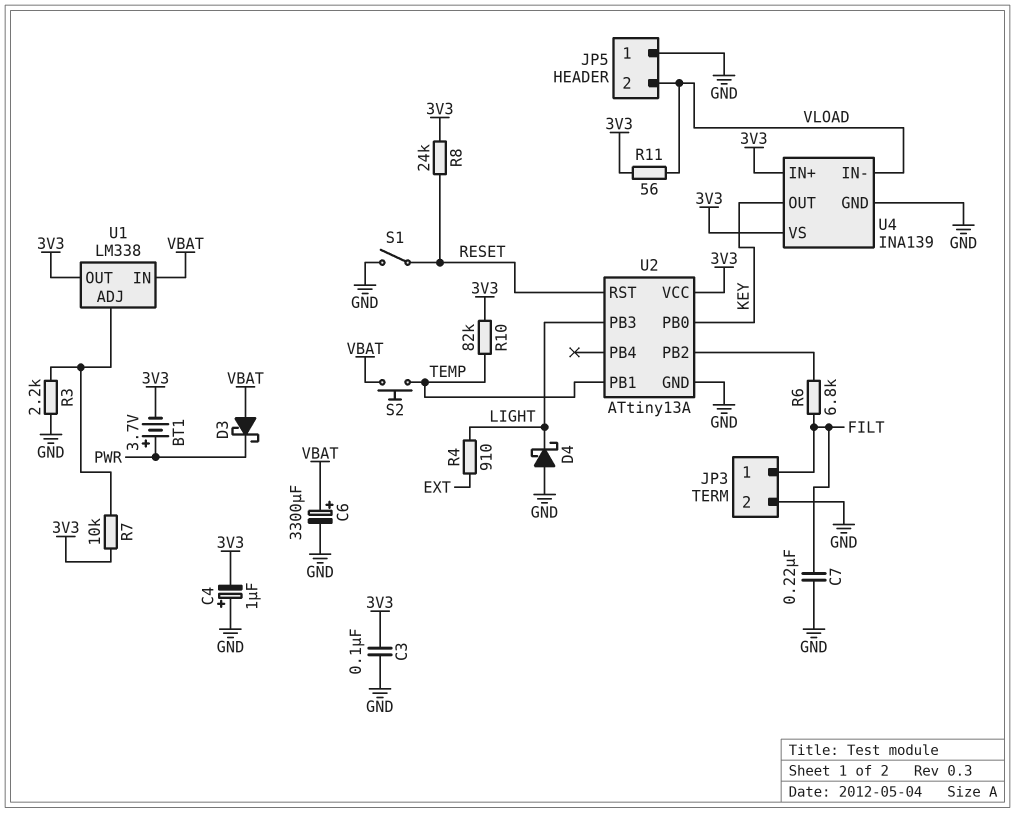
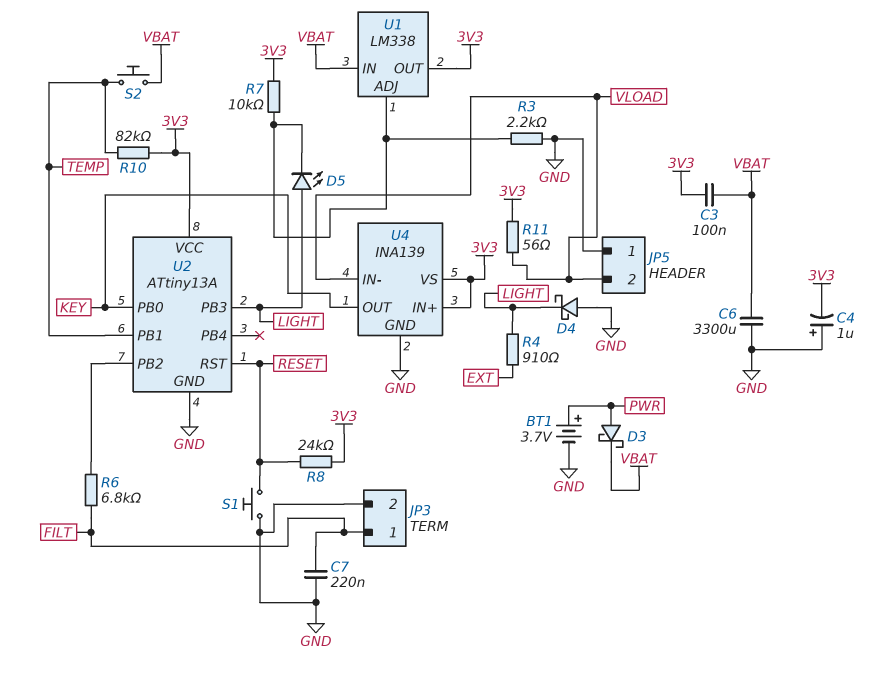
BT1: 3.7V (plus PWR, minus 3V3) -> 3.7V (plus PWR, minus GND)
C3: 100nF (3V3, GND) -> 100nF (3V3, VBAT)
C6: 3300uF (plus VBAT, minus GND) -> 3300uF (GND, VBAT)
D3: schottky (A VBAT, K PWR) -> schottky (A PWR, K VBAT)
D5: none -> LED (A LIGHT, K U1/ADJ)
S1: switch (GND, RESET) -> button (GND, RESET)

